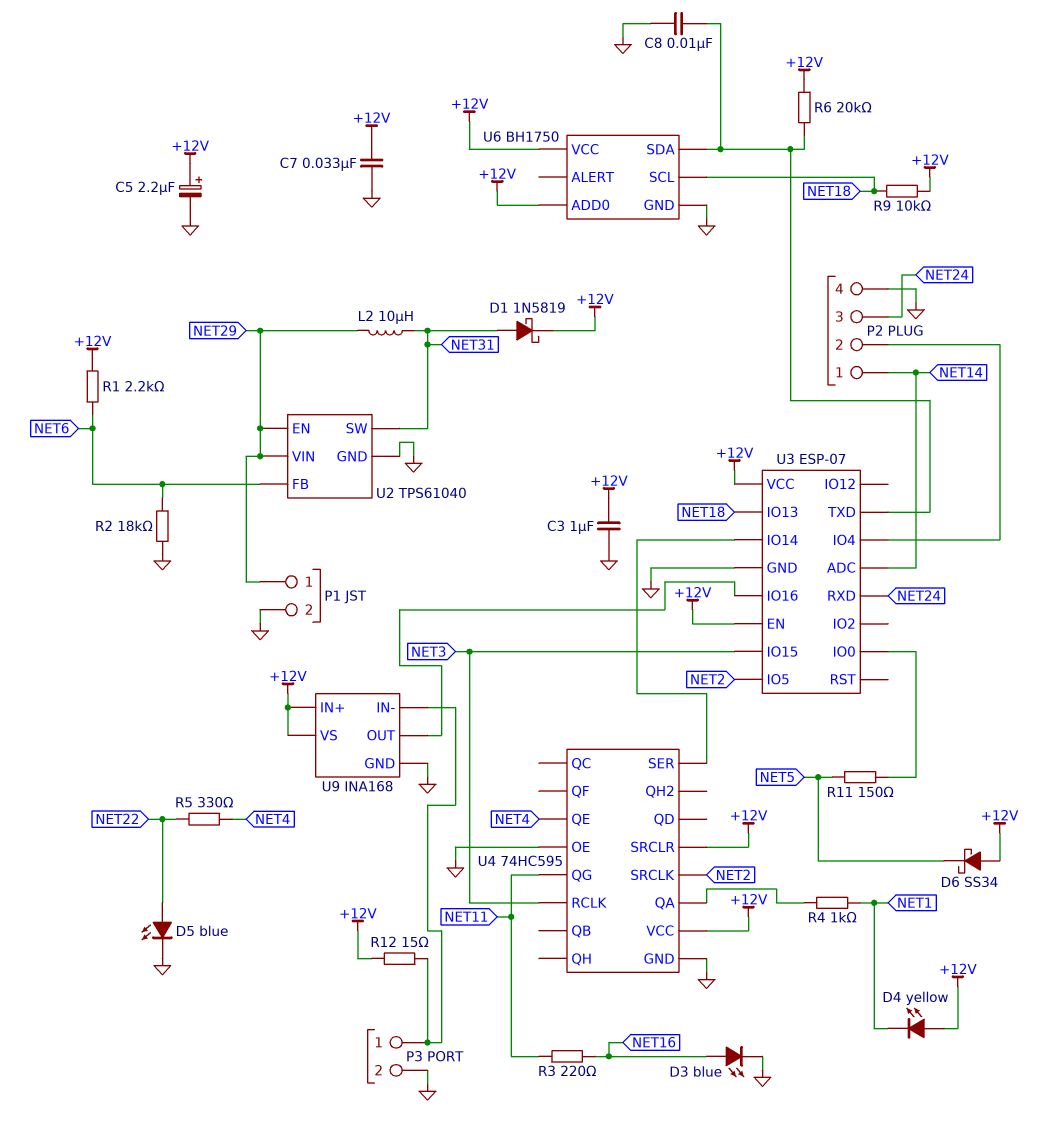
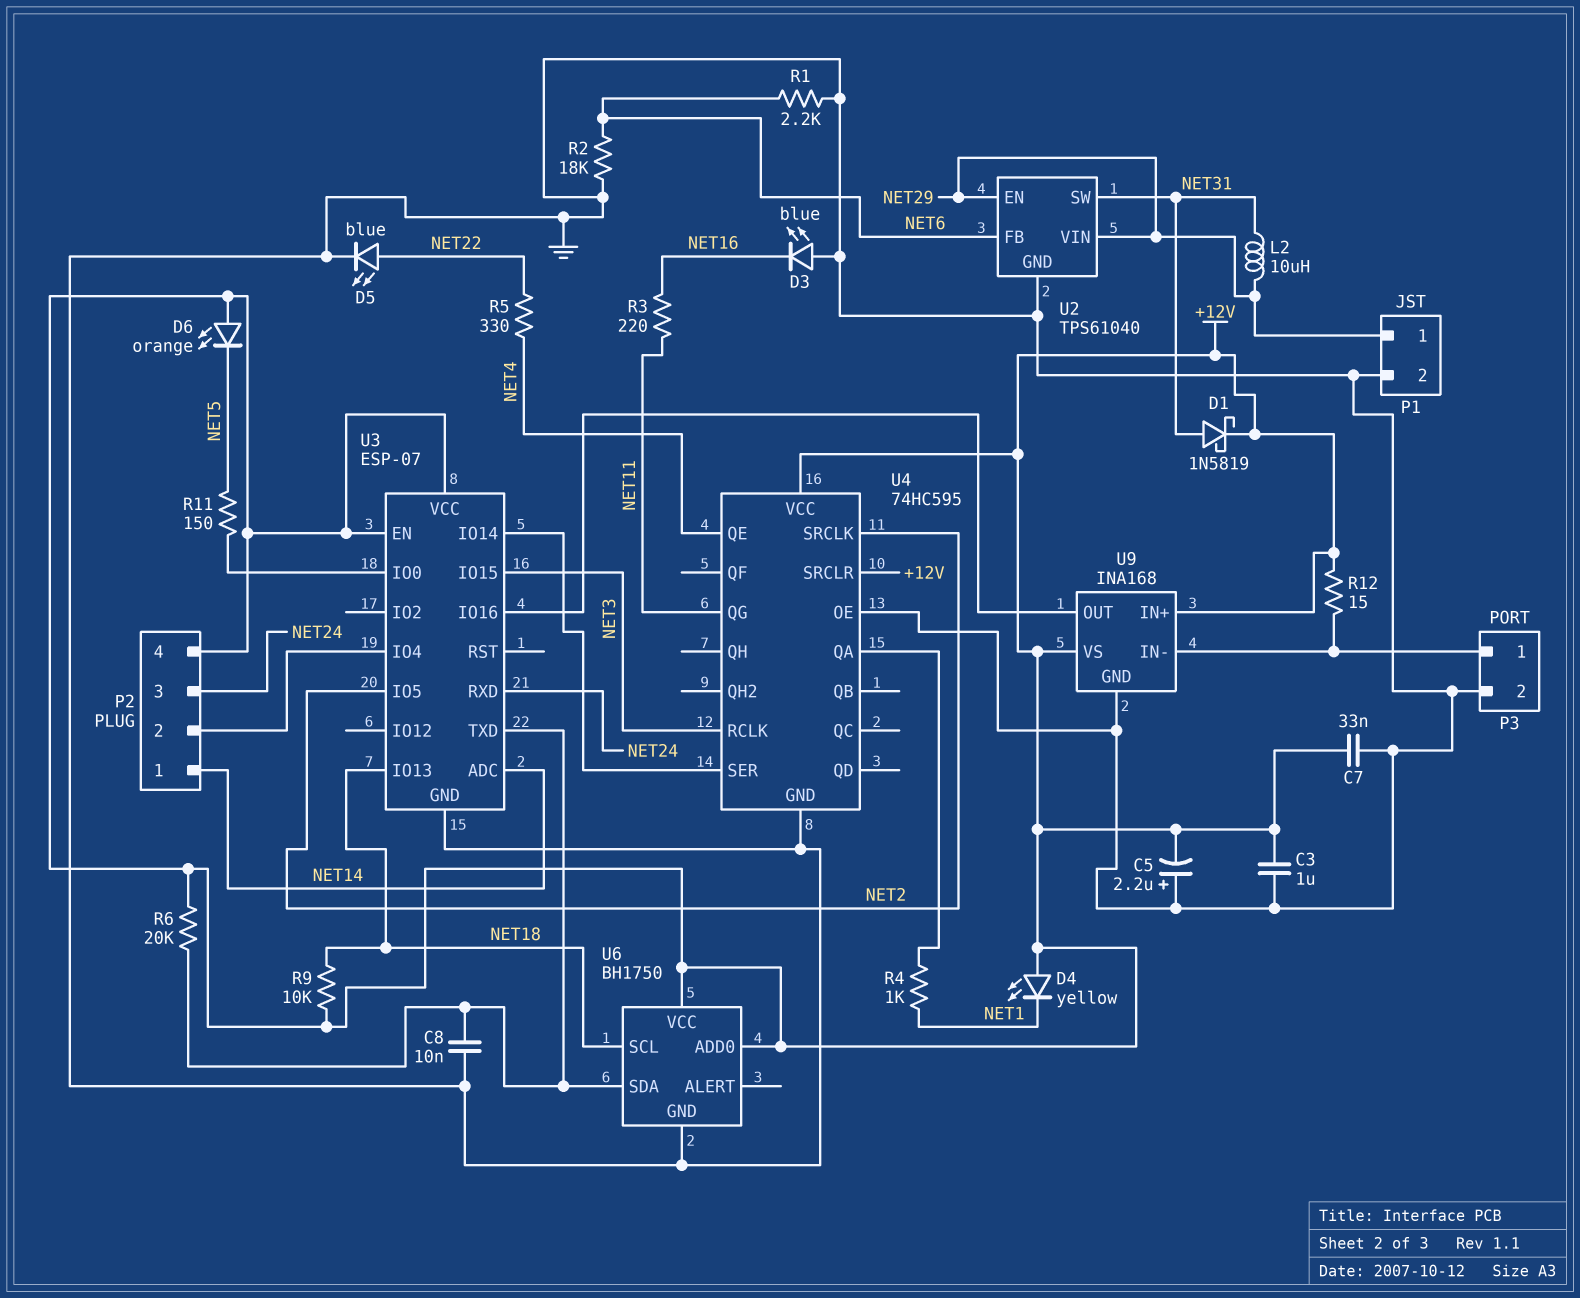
C5: 2.2uF (plus +12V, minus GND) -> 2.2uF (plus GND, minus +12V)
D3: LED blue (A NET16, K GND) -> LED blue (A GND, K NET16)
D6: schottky SS34 (A +12V, K NET5) -> LED orange (A +12V, K NET5)
P2 pin 4: GND -> +12V
R1: 2.2k (+12V, NET6) -> 2.2k (GND, NET6)

